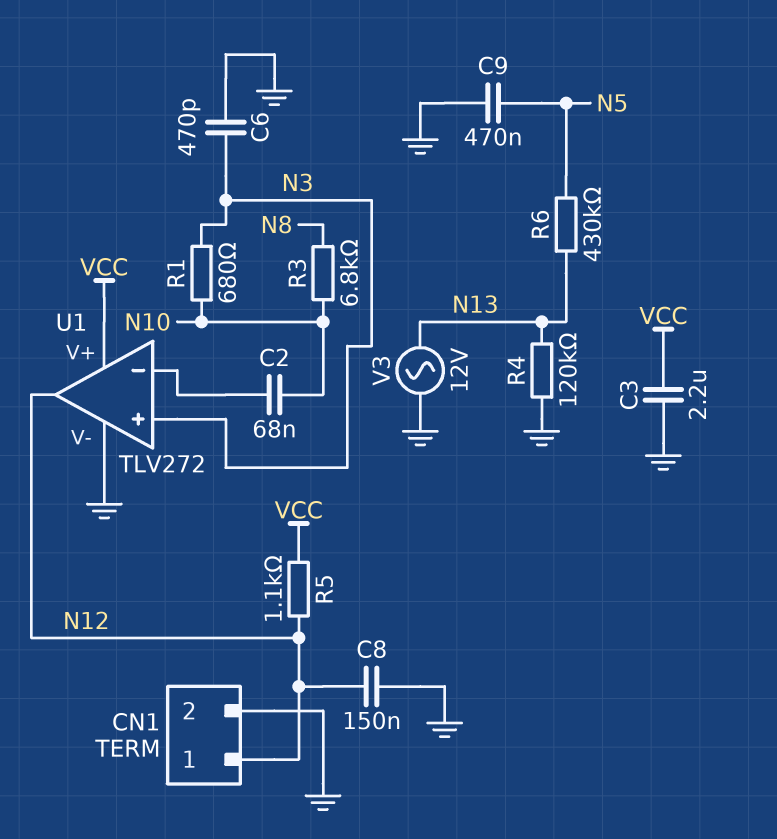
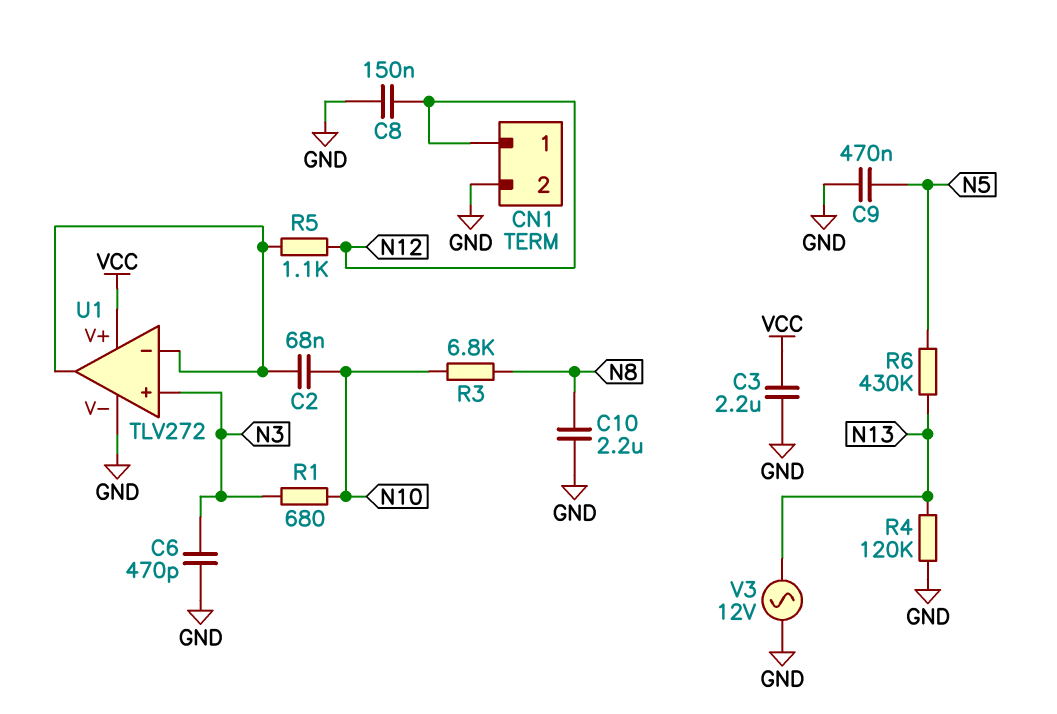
C10: none -> 2.2uF (GND, N8)
R5: 1.1k (N12, VCC) -> 1.1k (N12, U1/in-)
U1 pin out: N12 -> U1/in-

